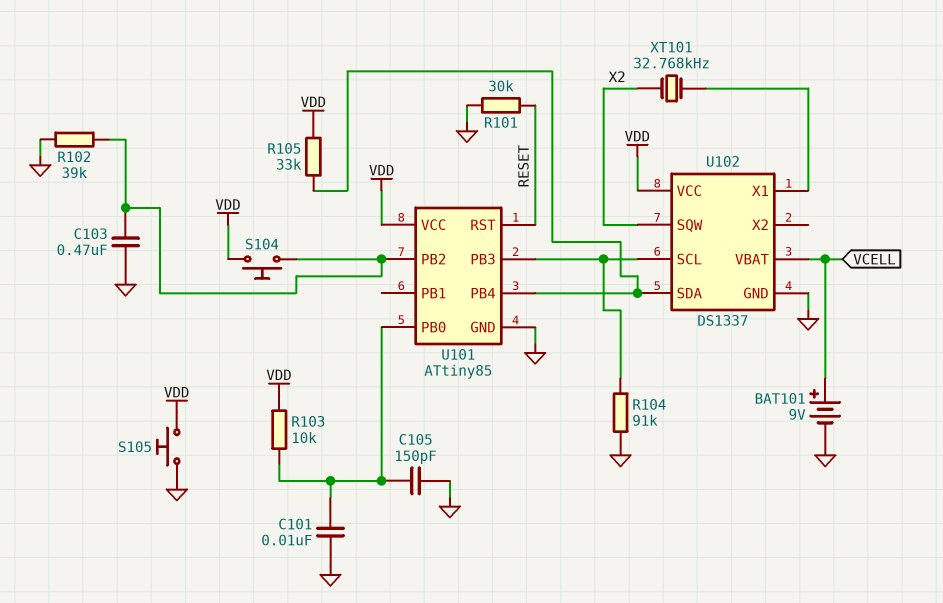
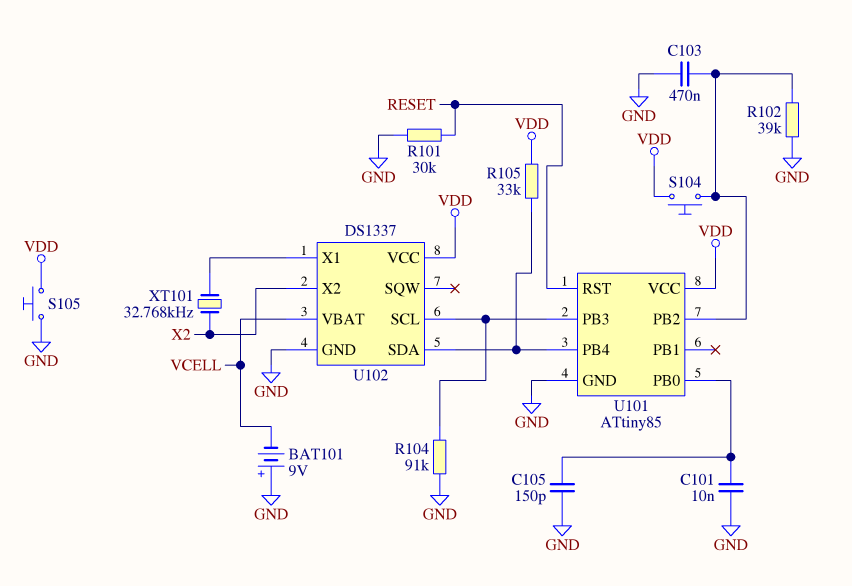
BAT101: 9V (plus VCELL, minus GND) -> 9V (plus GND, minus VCELL)
R103: 10k (U101/PB0, VDD) -> none
U102 pin SQW: X2 -> none
U102 pin X2: none -> X2

